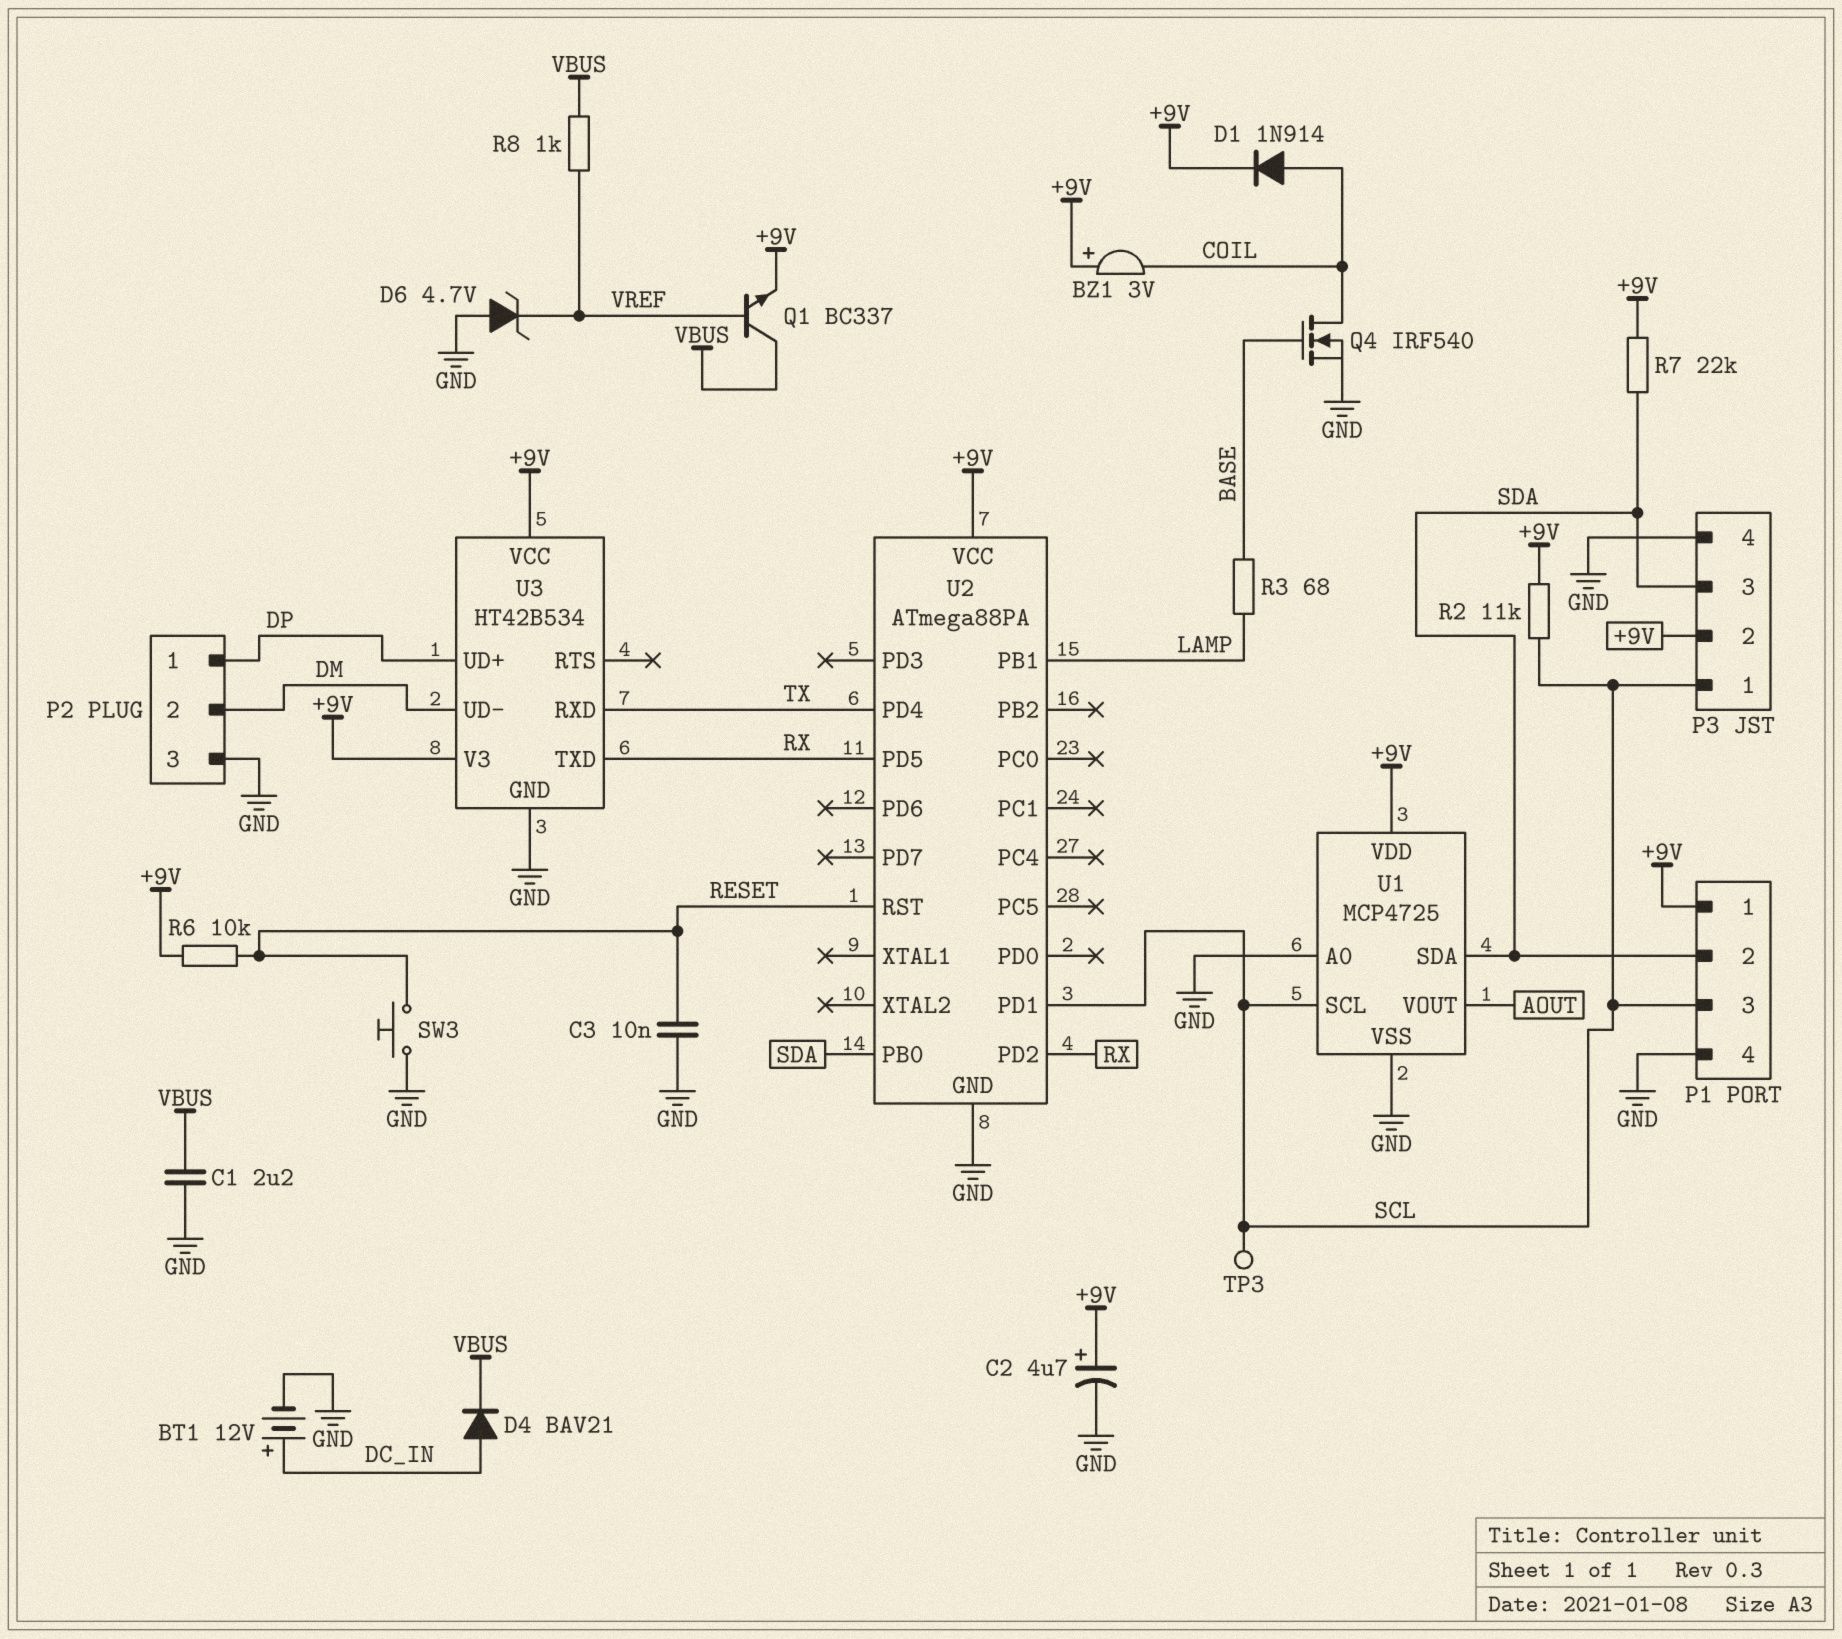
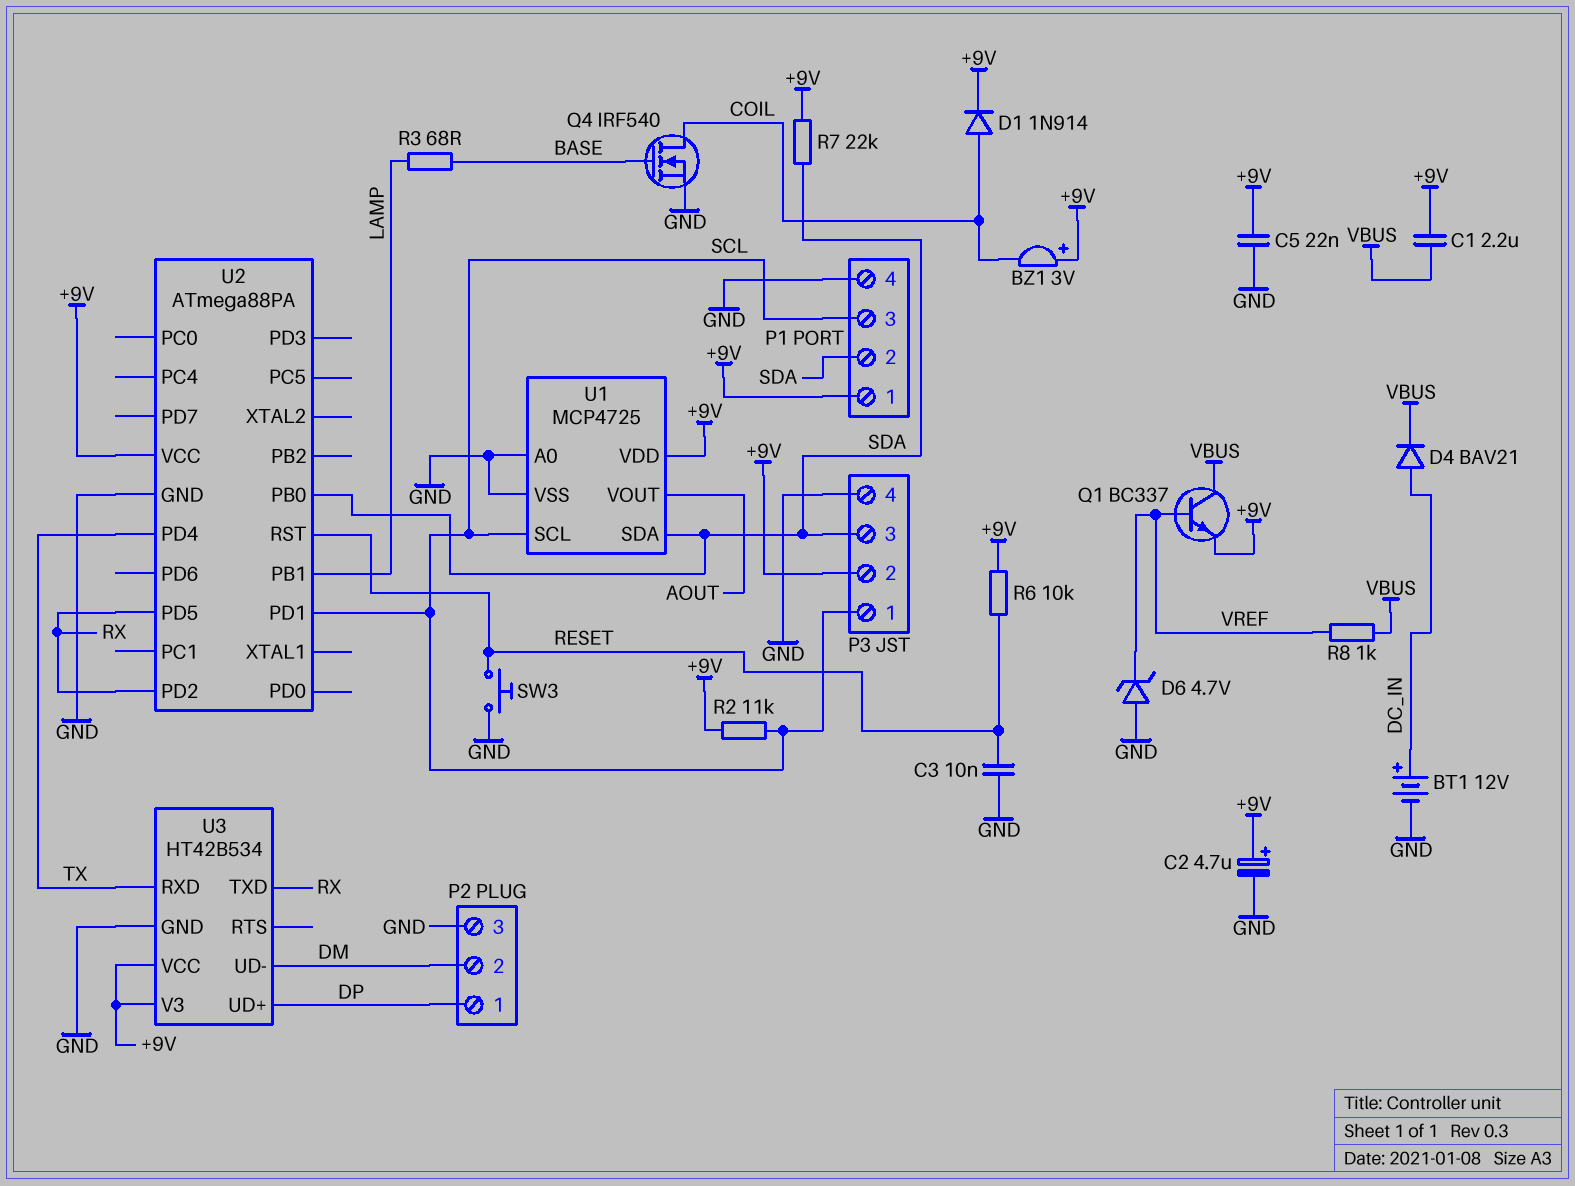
C1: 2.2uF (GND, VBUS) -> 2.2uF (+9V, VBUS)
C5: none -> 22nF (+9V, GND)
TP3: test point (SCL) -> none

